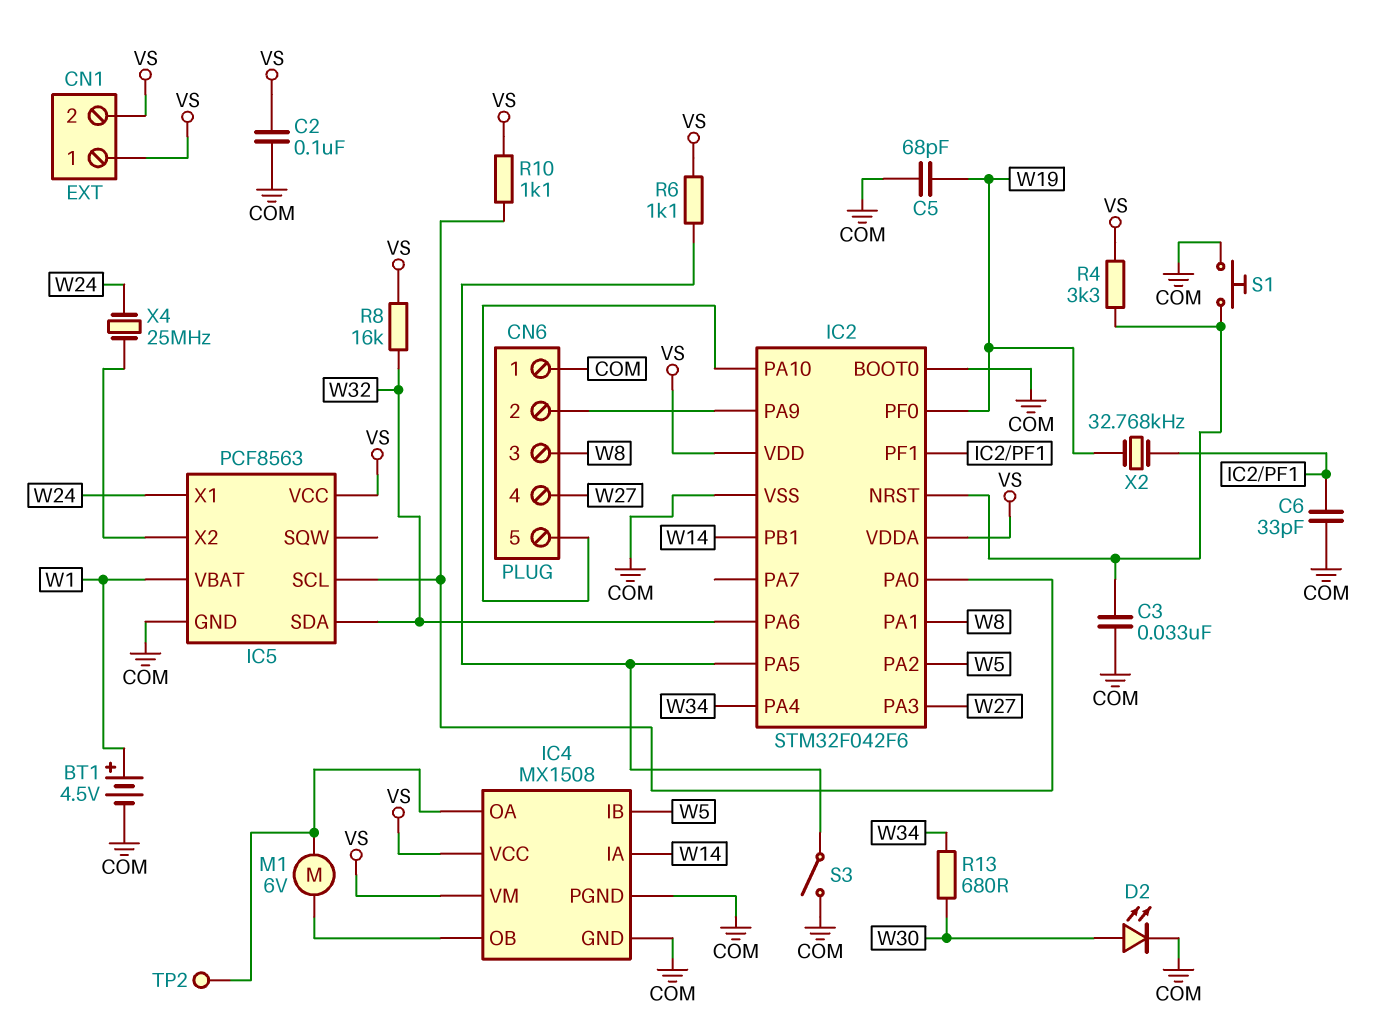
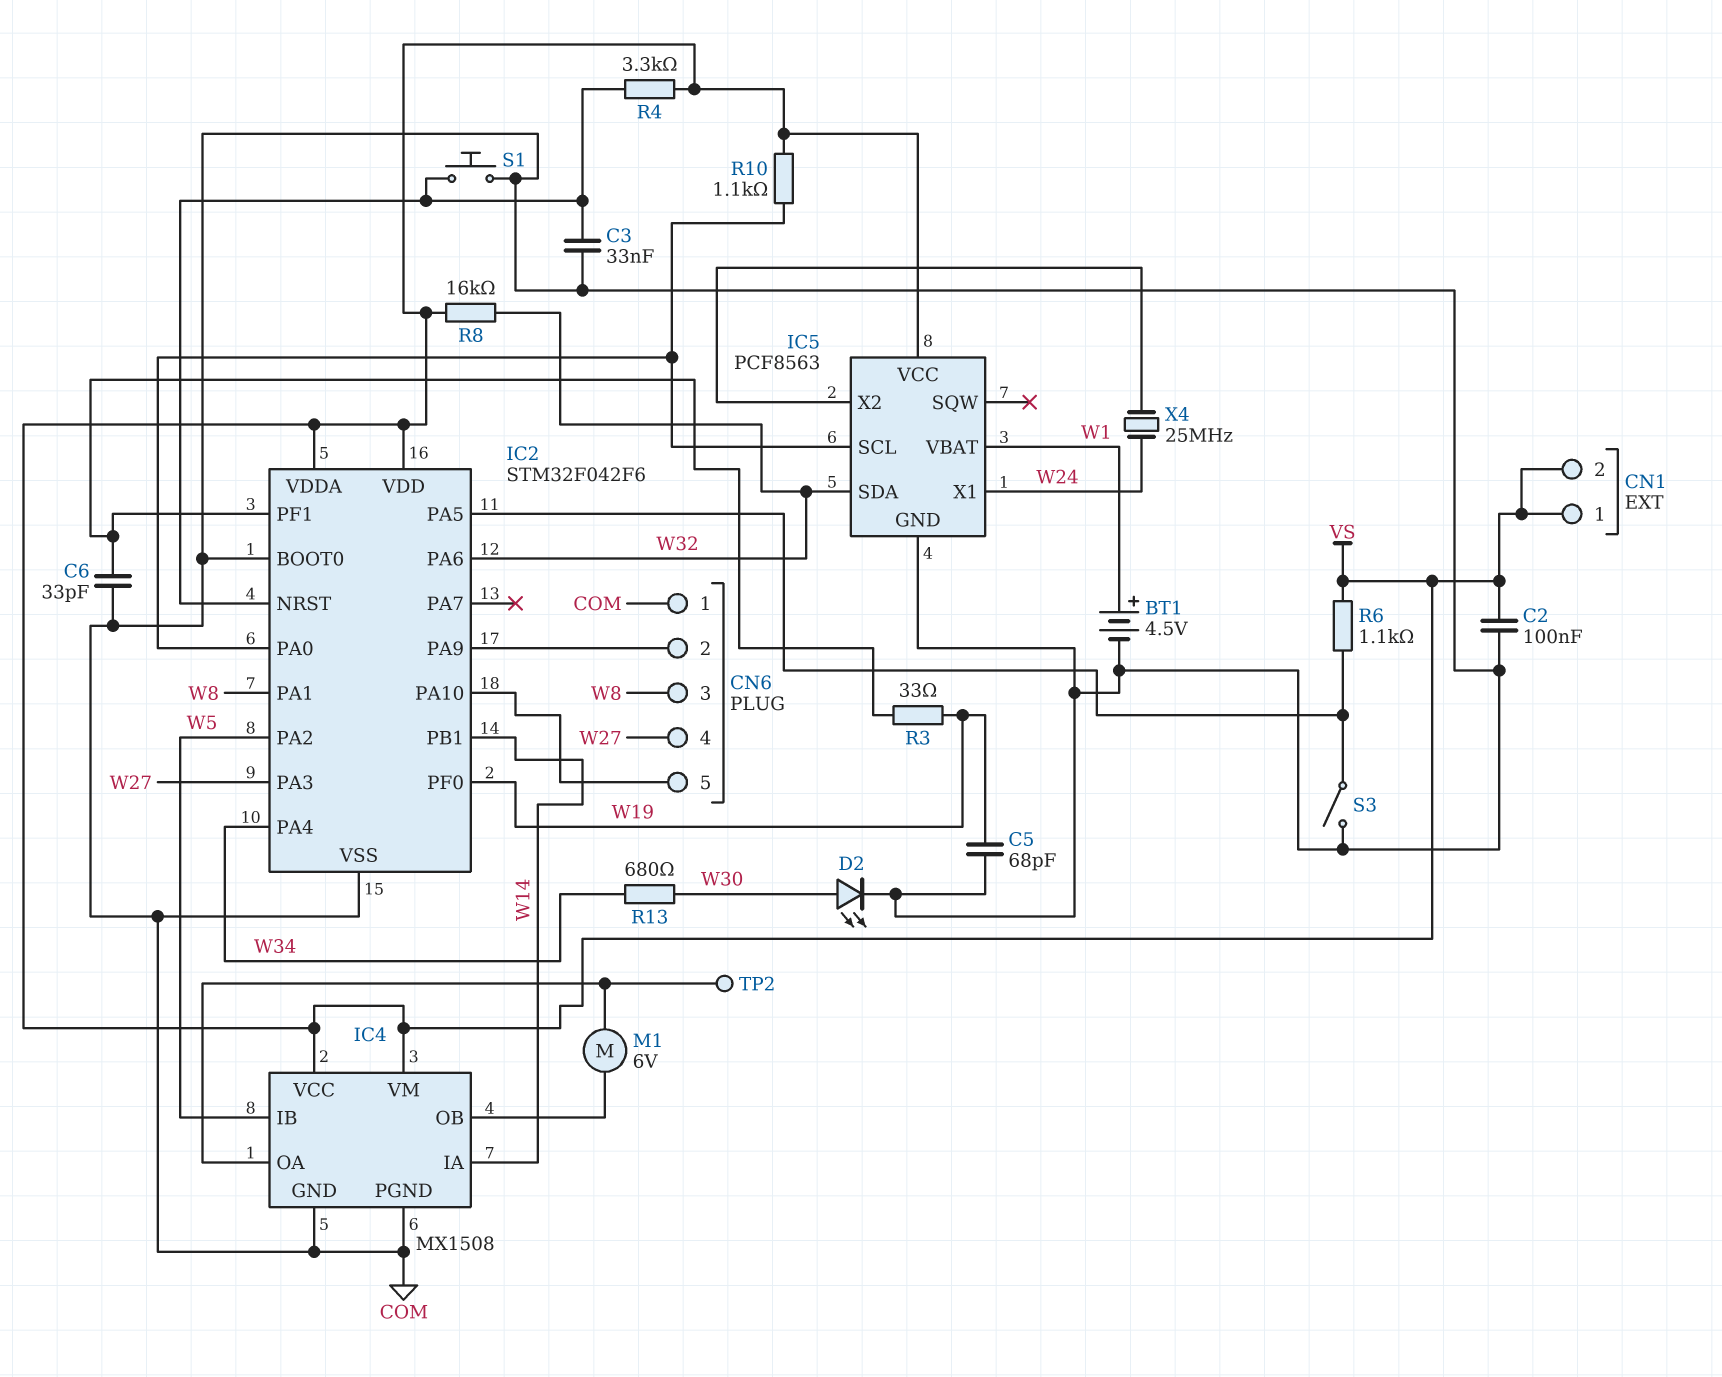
R3: none -> 33 (IC2/PF1, W19)
X2: 32.768kHz (IC2/PF1, W19) -> none

